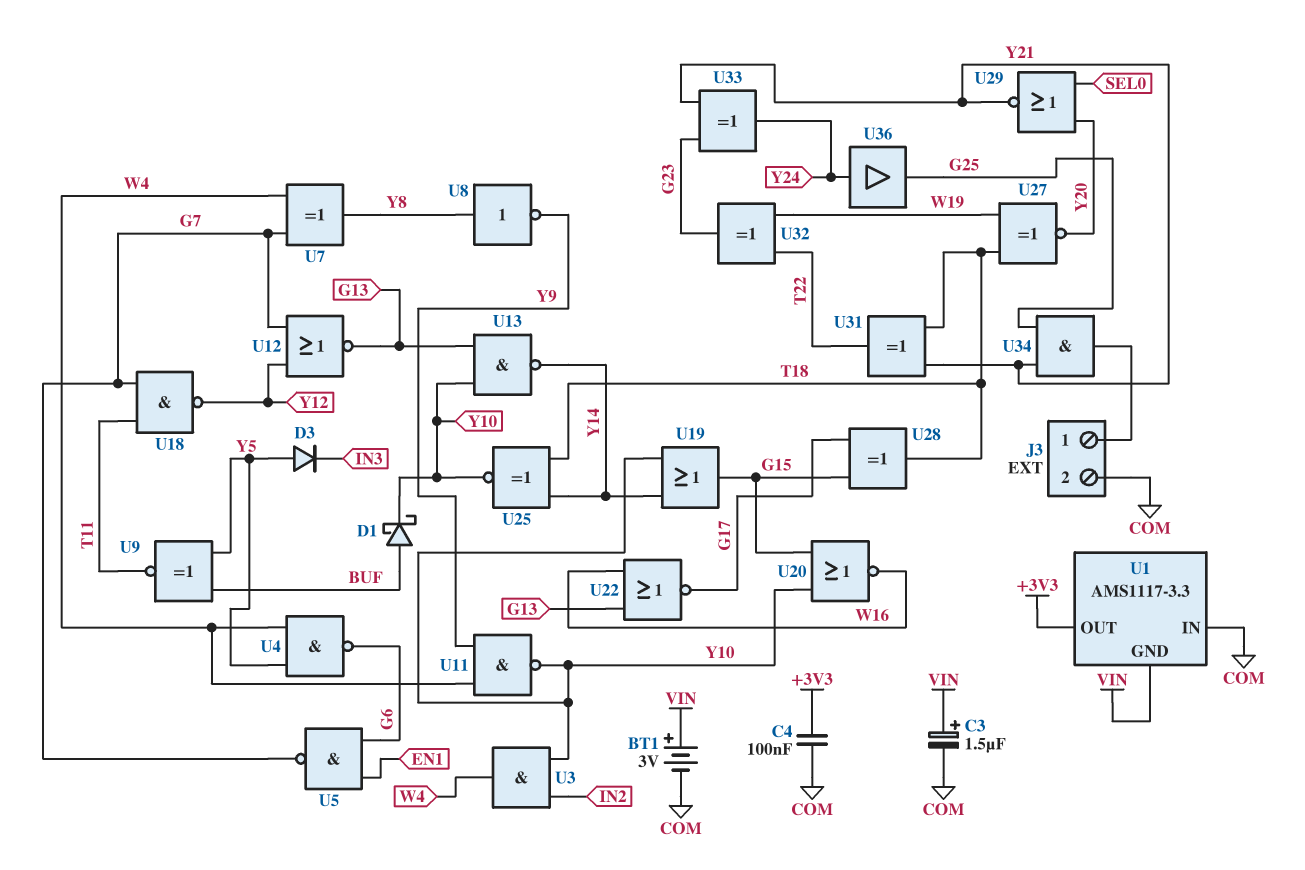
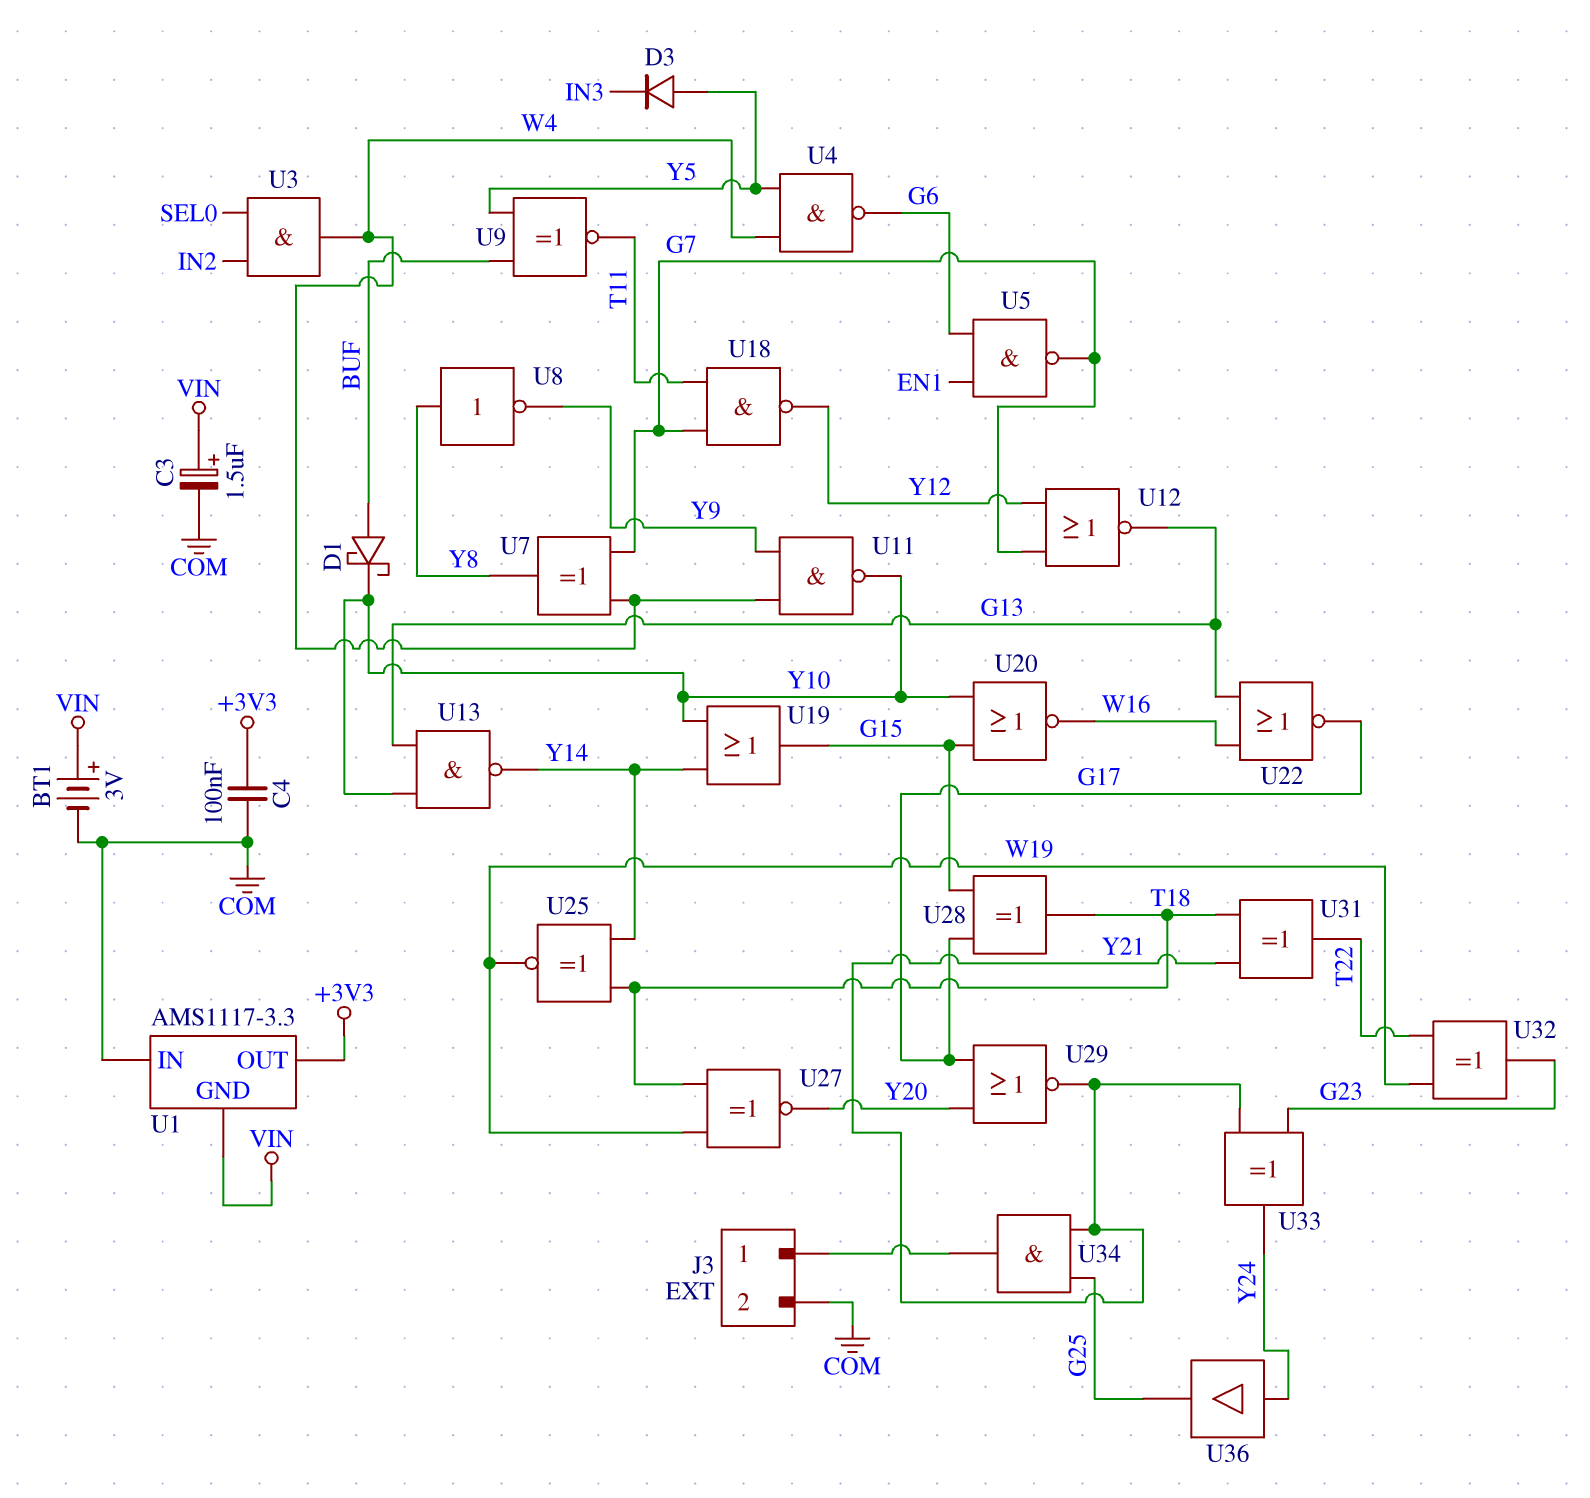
U3: AND (in IN2, in Y10, out W4) -> AND (in IN2, in SEL0, out W4)
U25: XNOR (in T18, in Y14, out Y10) -> XNOR (in T18, in Y14, out W19)
U29: NOR (in SEL0, in Y20, out Y21) -> NOR (in G17, in Y20, out Y21)

